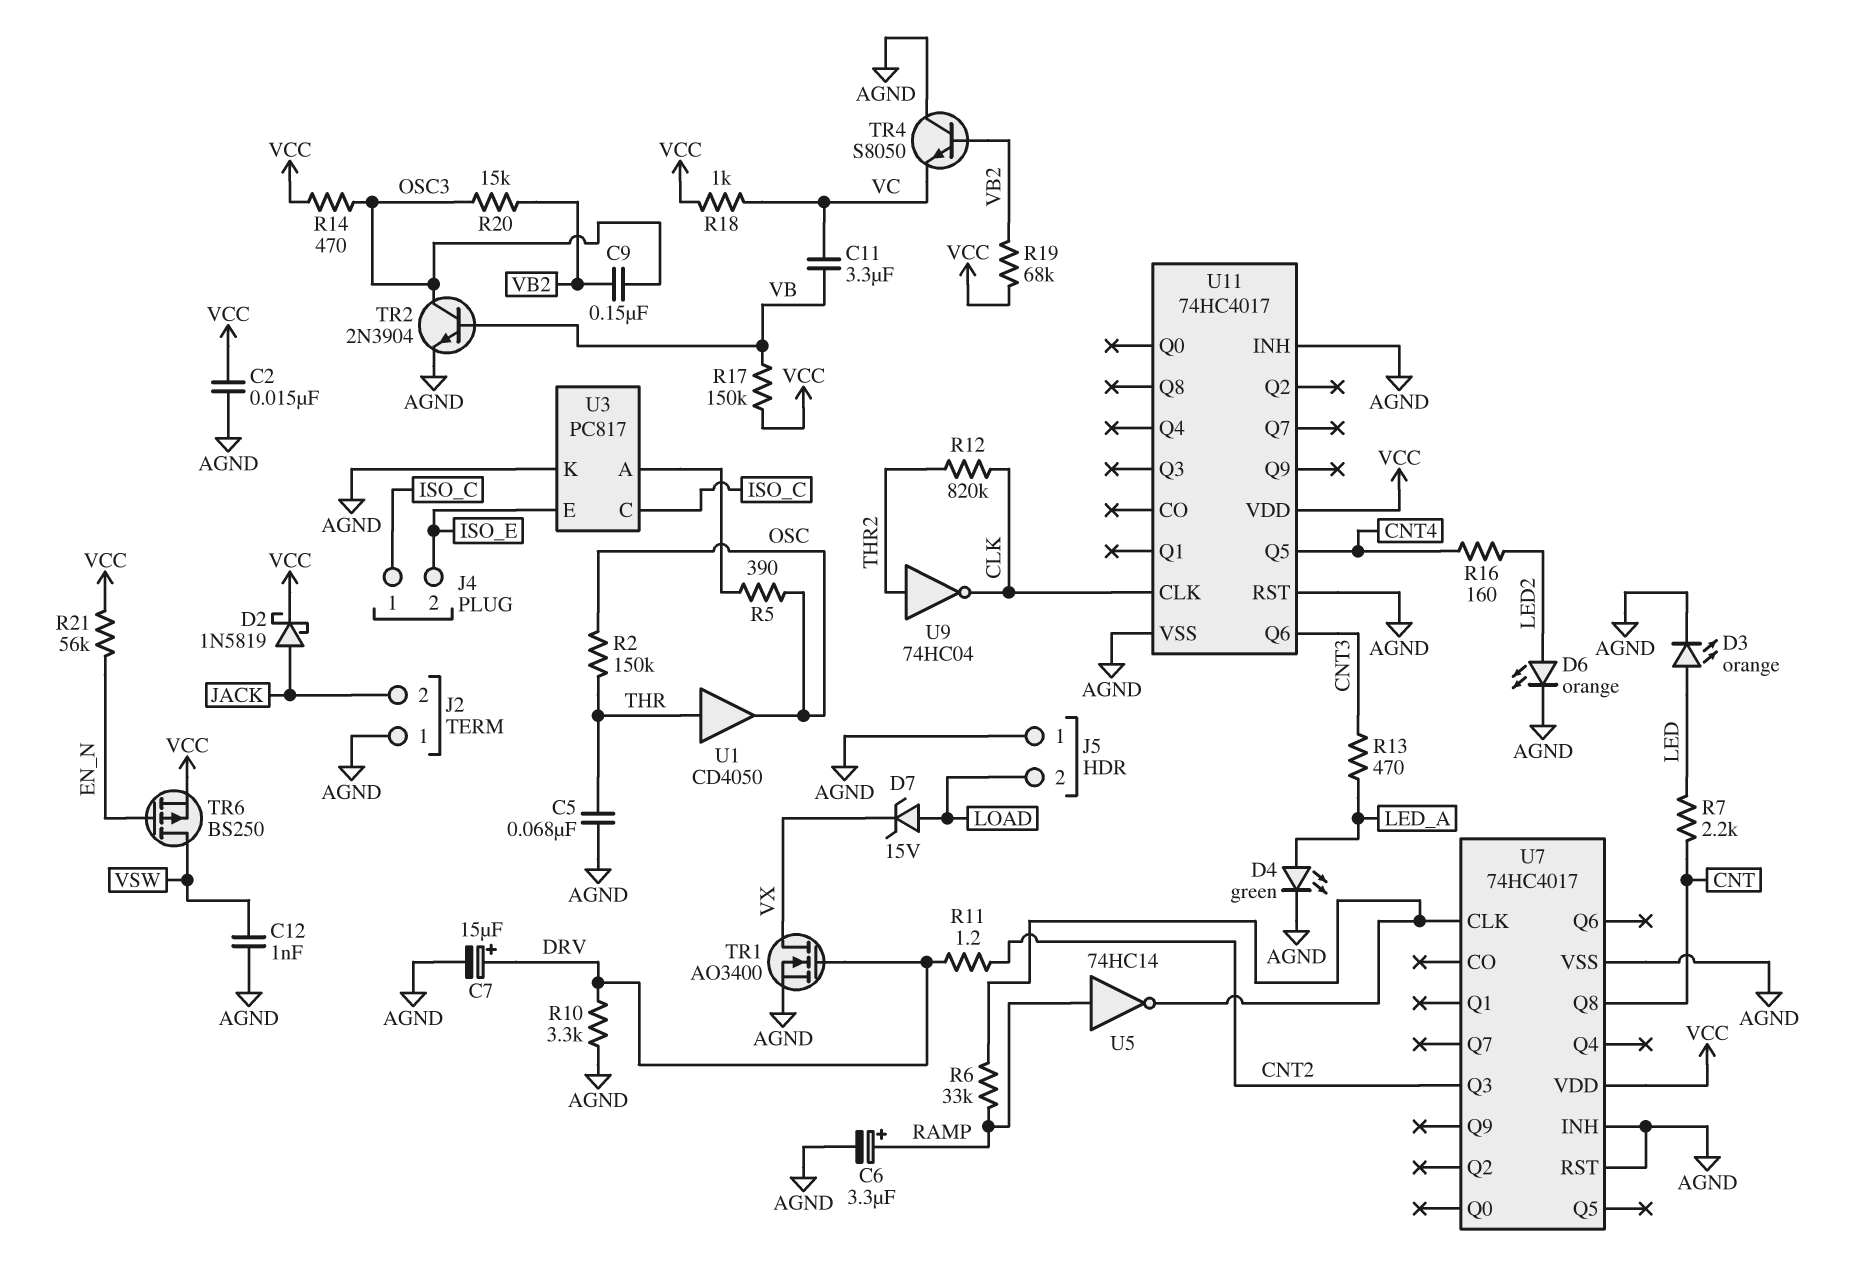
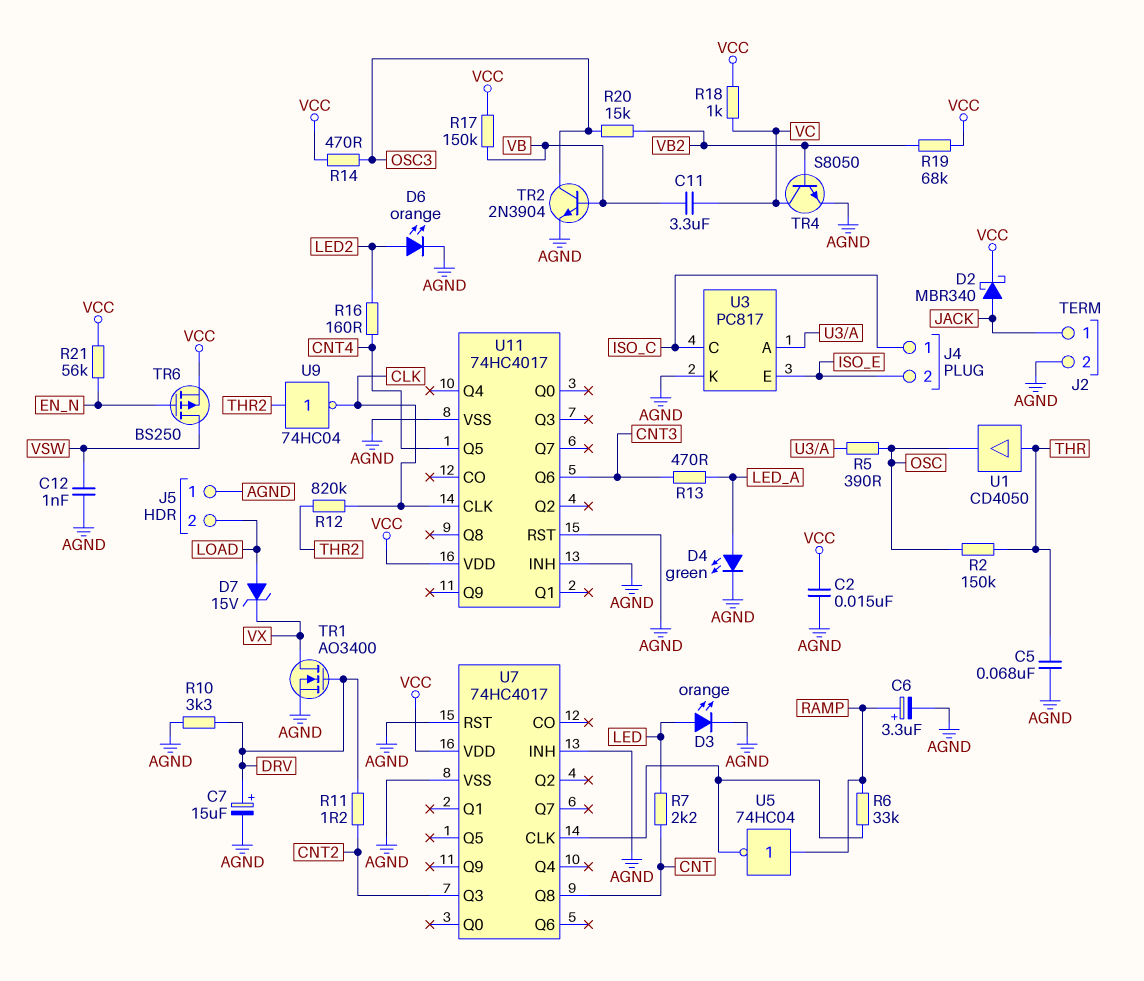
C9: 150nF (OSC3, VB2) -> none
D2: schottky 1N5819 (A JACK, K VCC) -> schottky MBR340 (A JACK, K VCC)
J2 pin 1: AGND -> JACK
J2 pin 2: JACK -> AGND
TR4: NPN S8050 (B VB2, C AGND, E VC) -> NPN S8050 (B VB2, C VC, E AGND)
U5: NOT 74HC14 (in RAMP, out U7/CLK) -> NOT 74HC04 (in RAMP, out U7/CLK)

